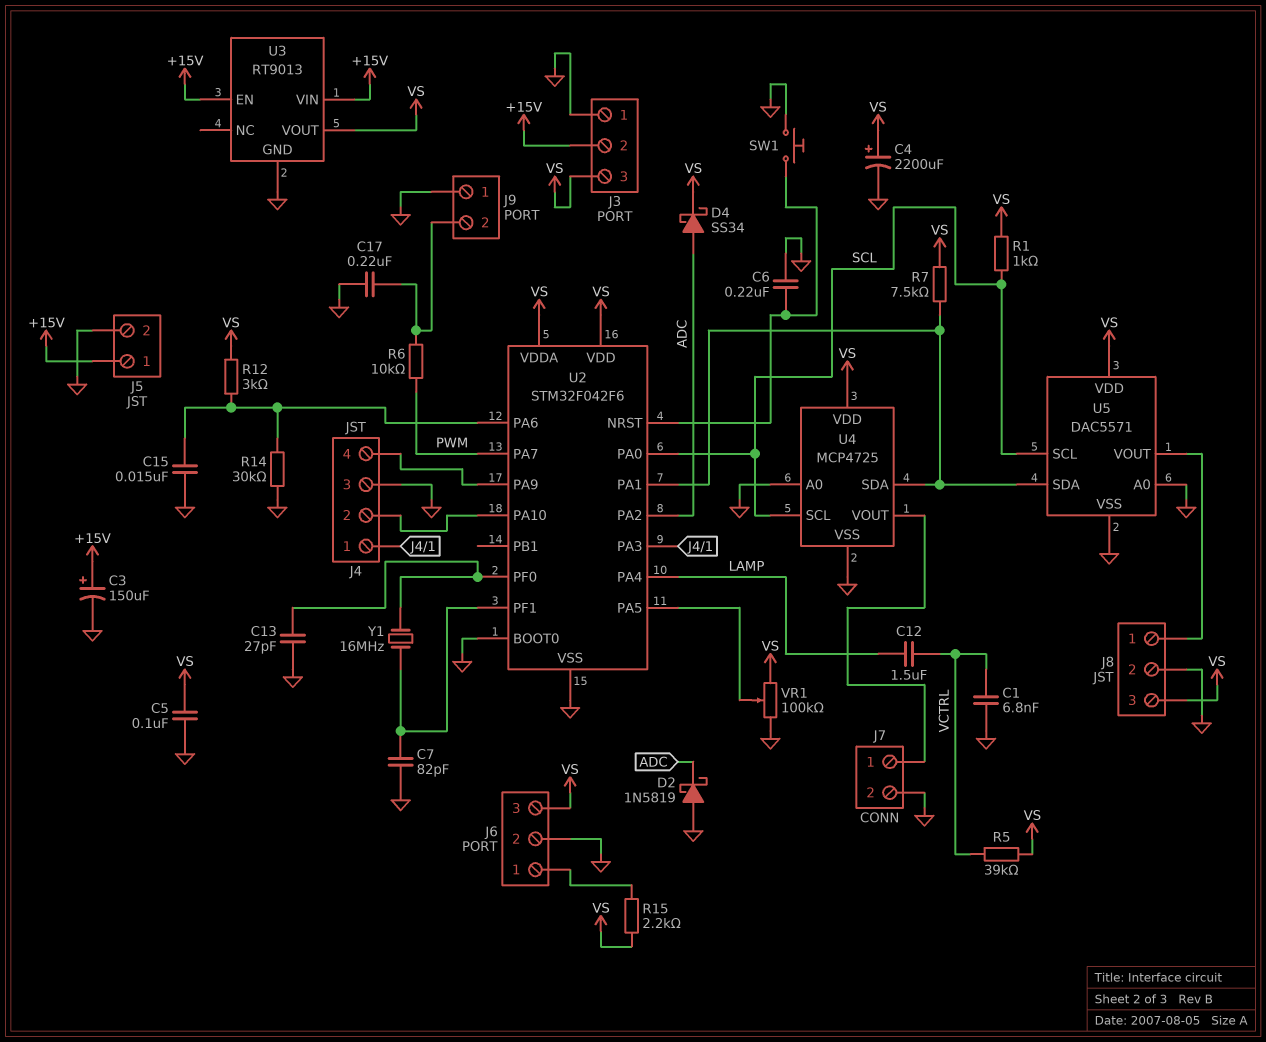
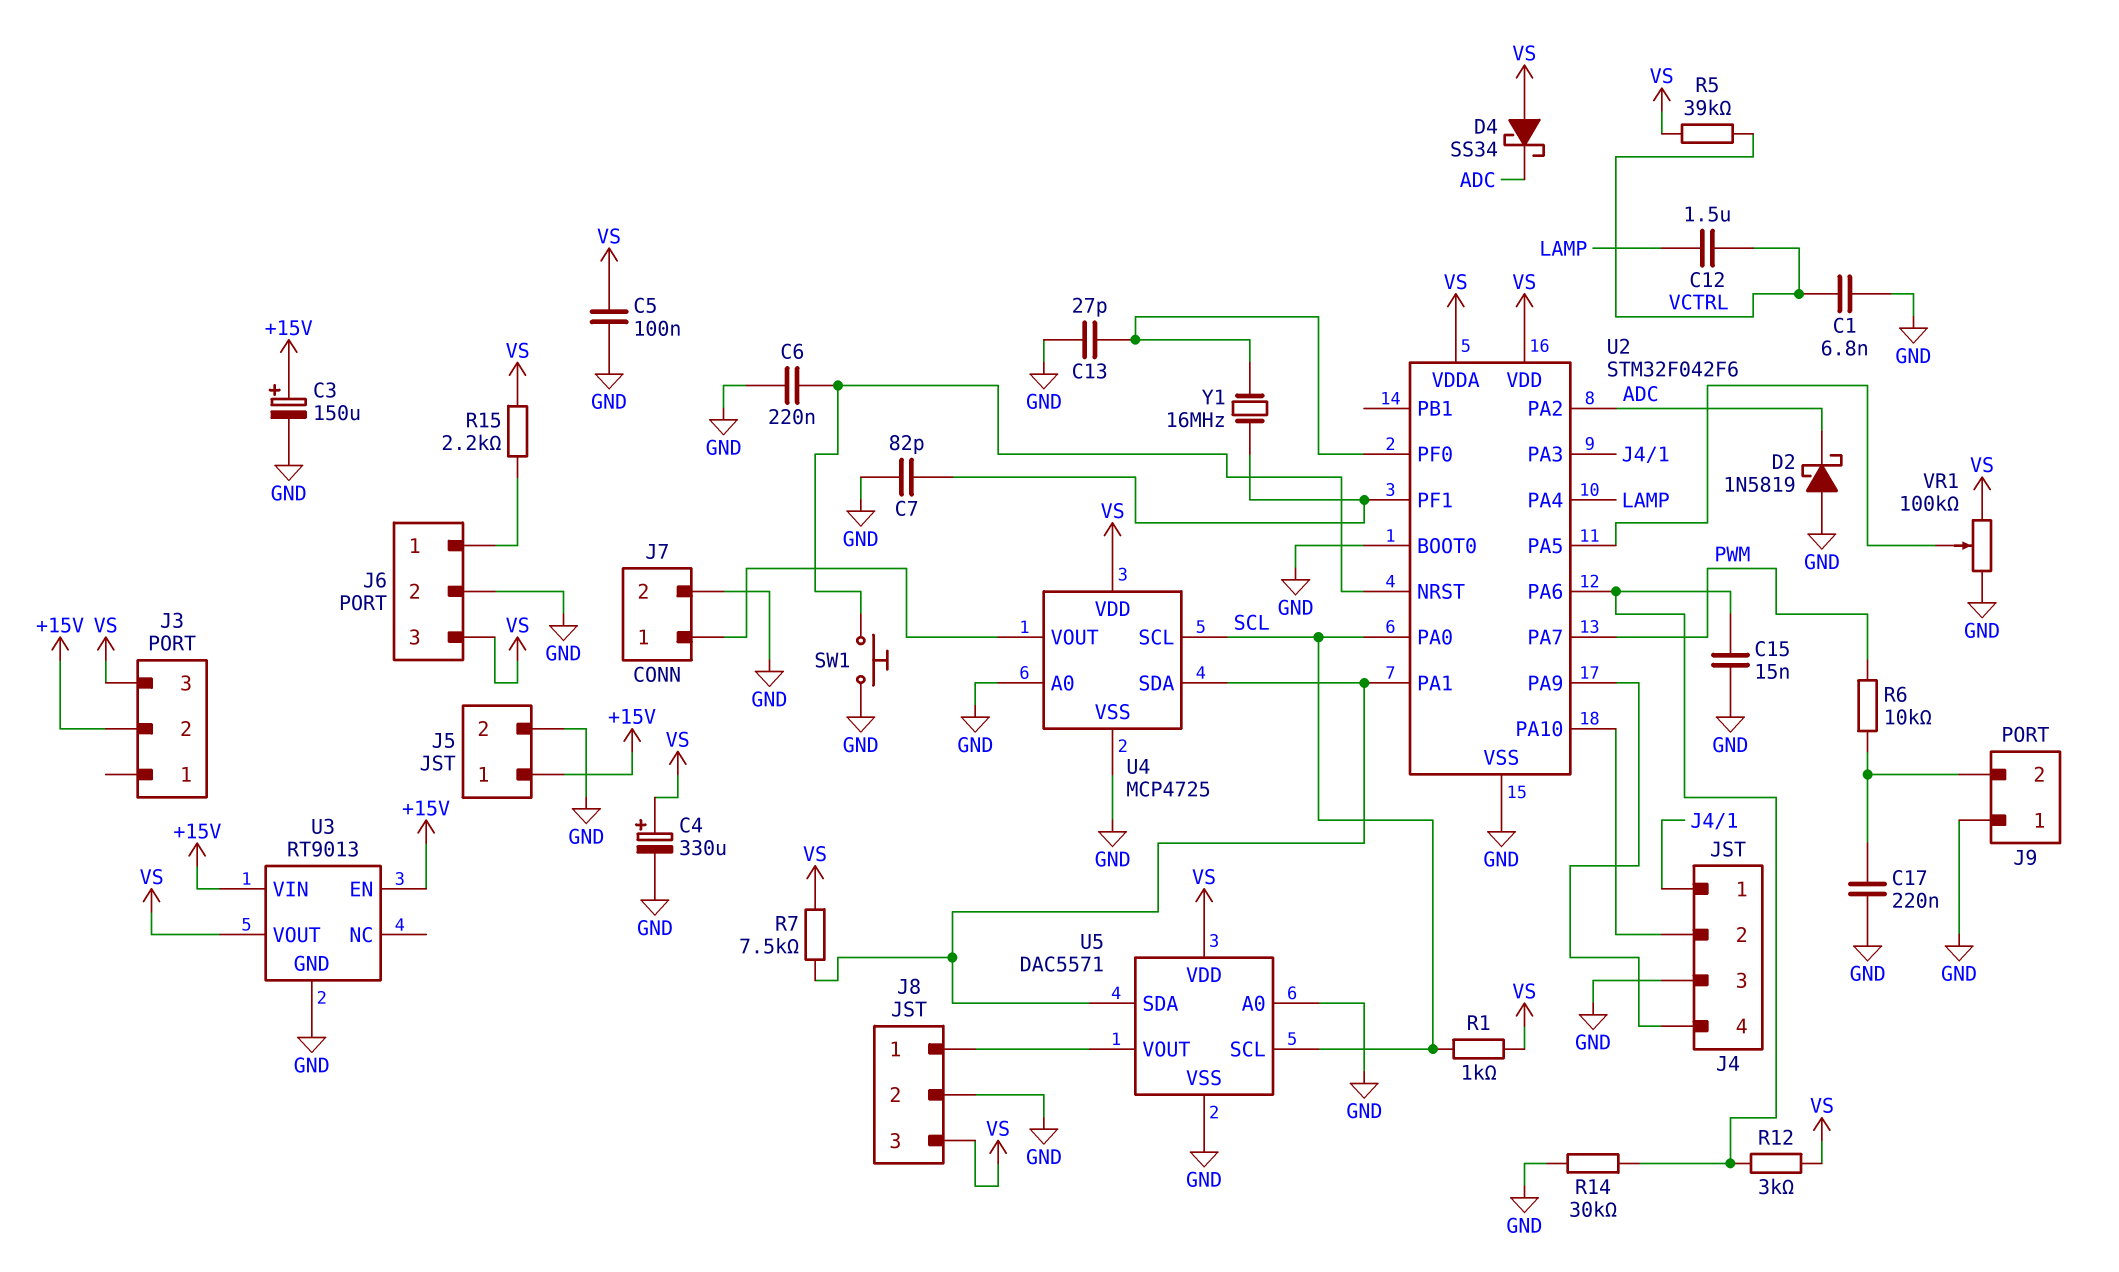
C4: 2200uF (plus VS, minus GND) -> 330uF (plus VS, minus GND)
D4: schottky SS34 (A ADC, K VS) -> schottky SS34 (A VS, K ADC)
J3 pin 1: GND -> none

